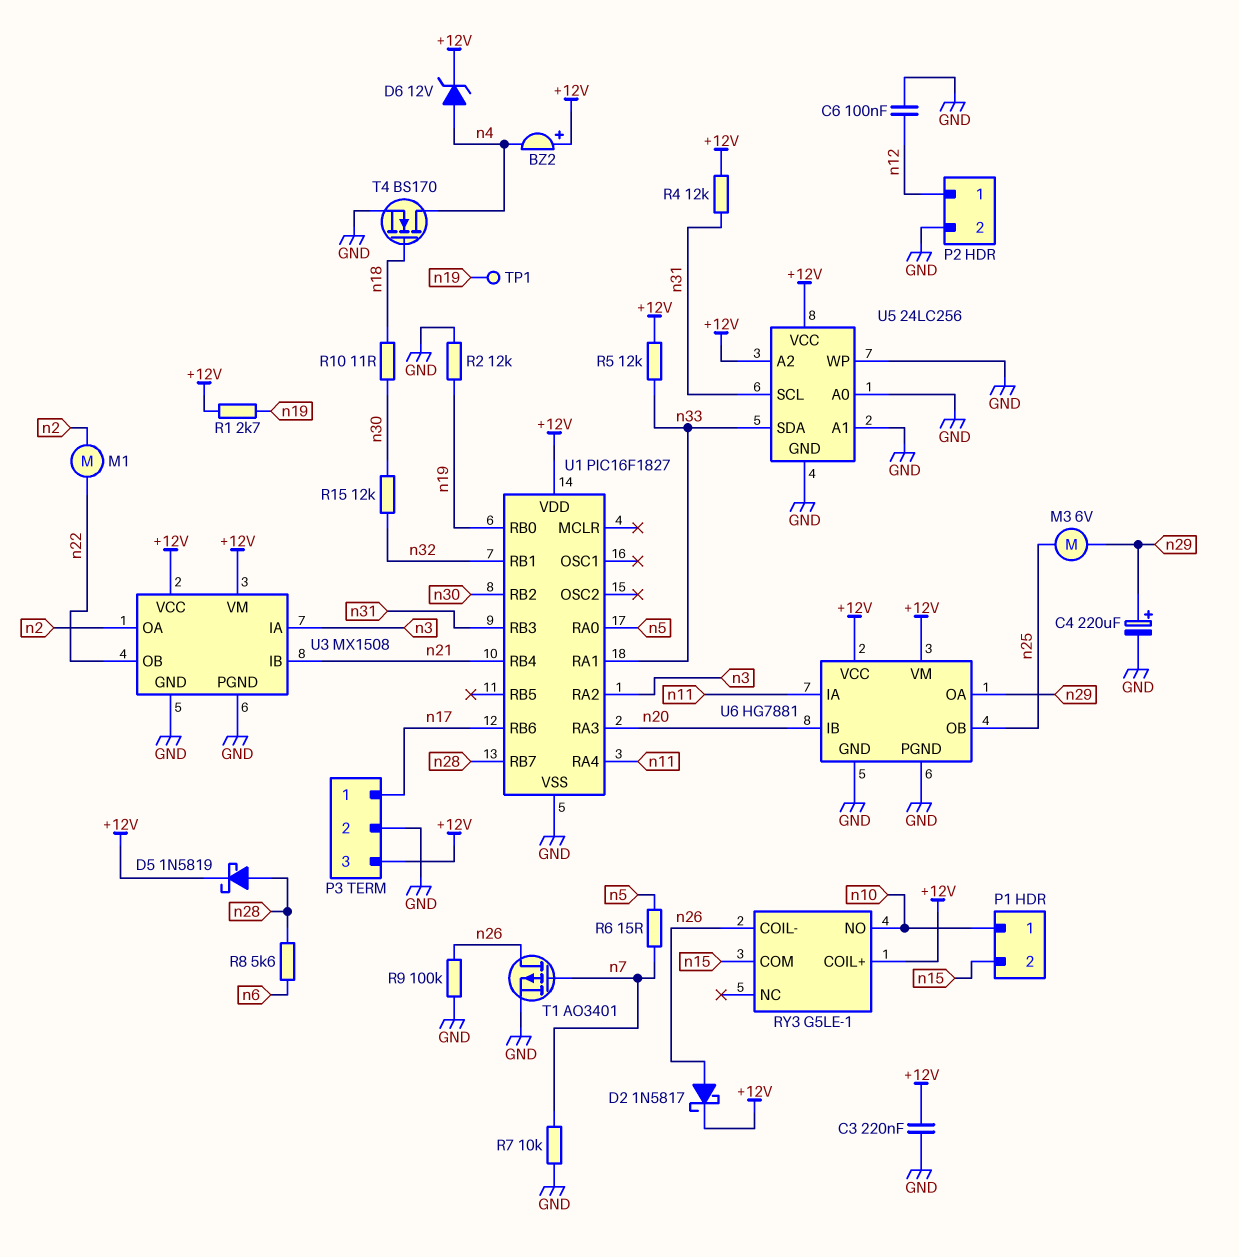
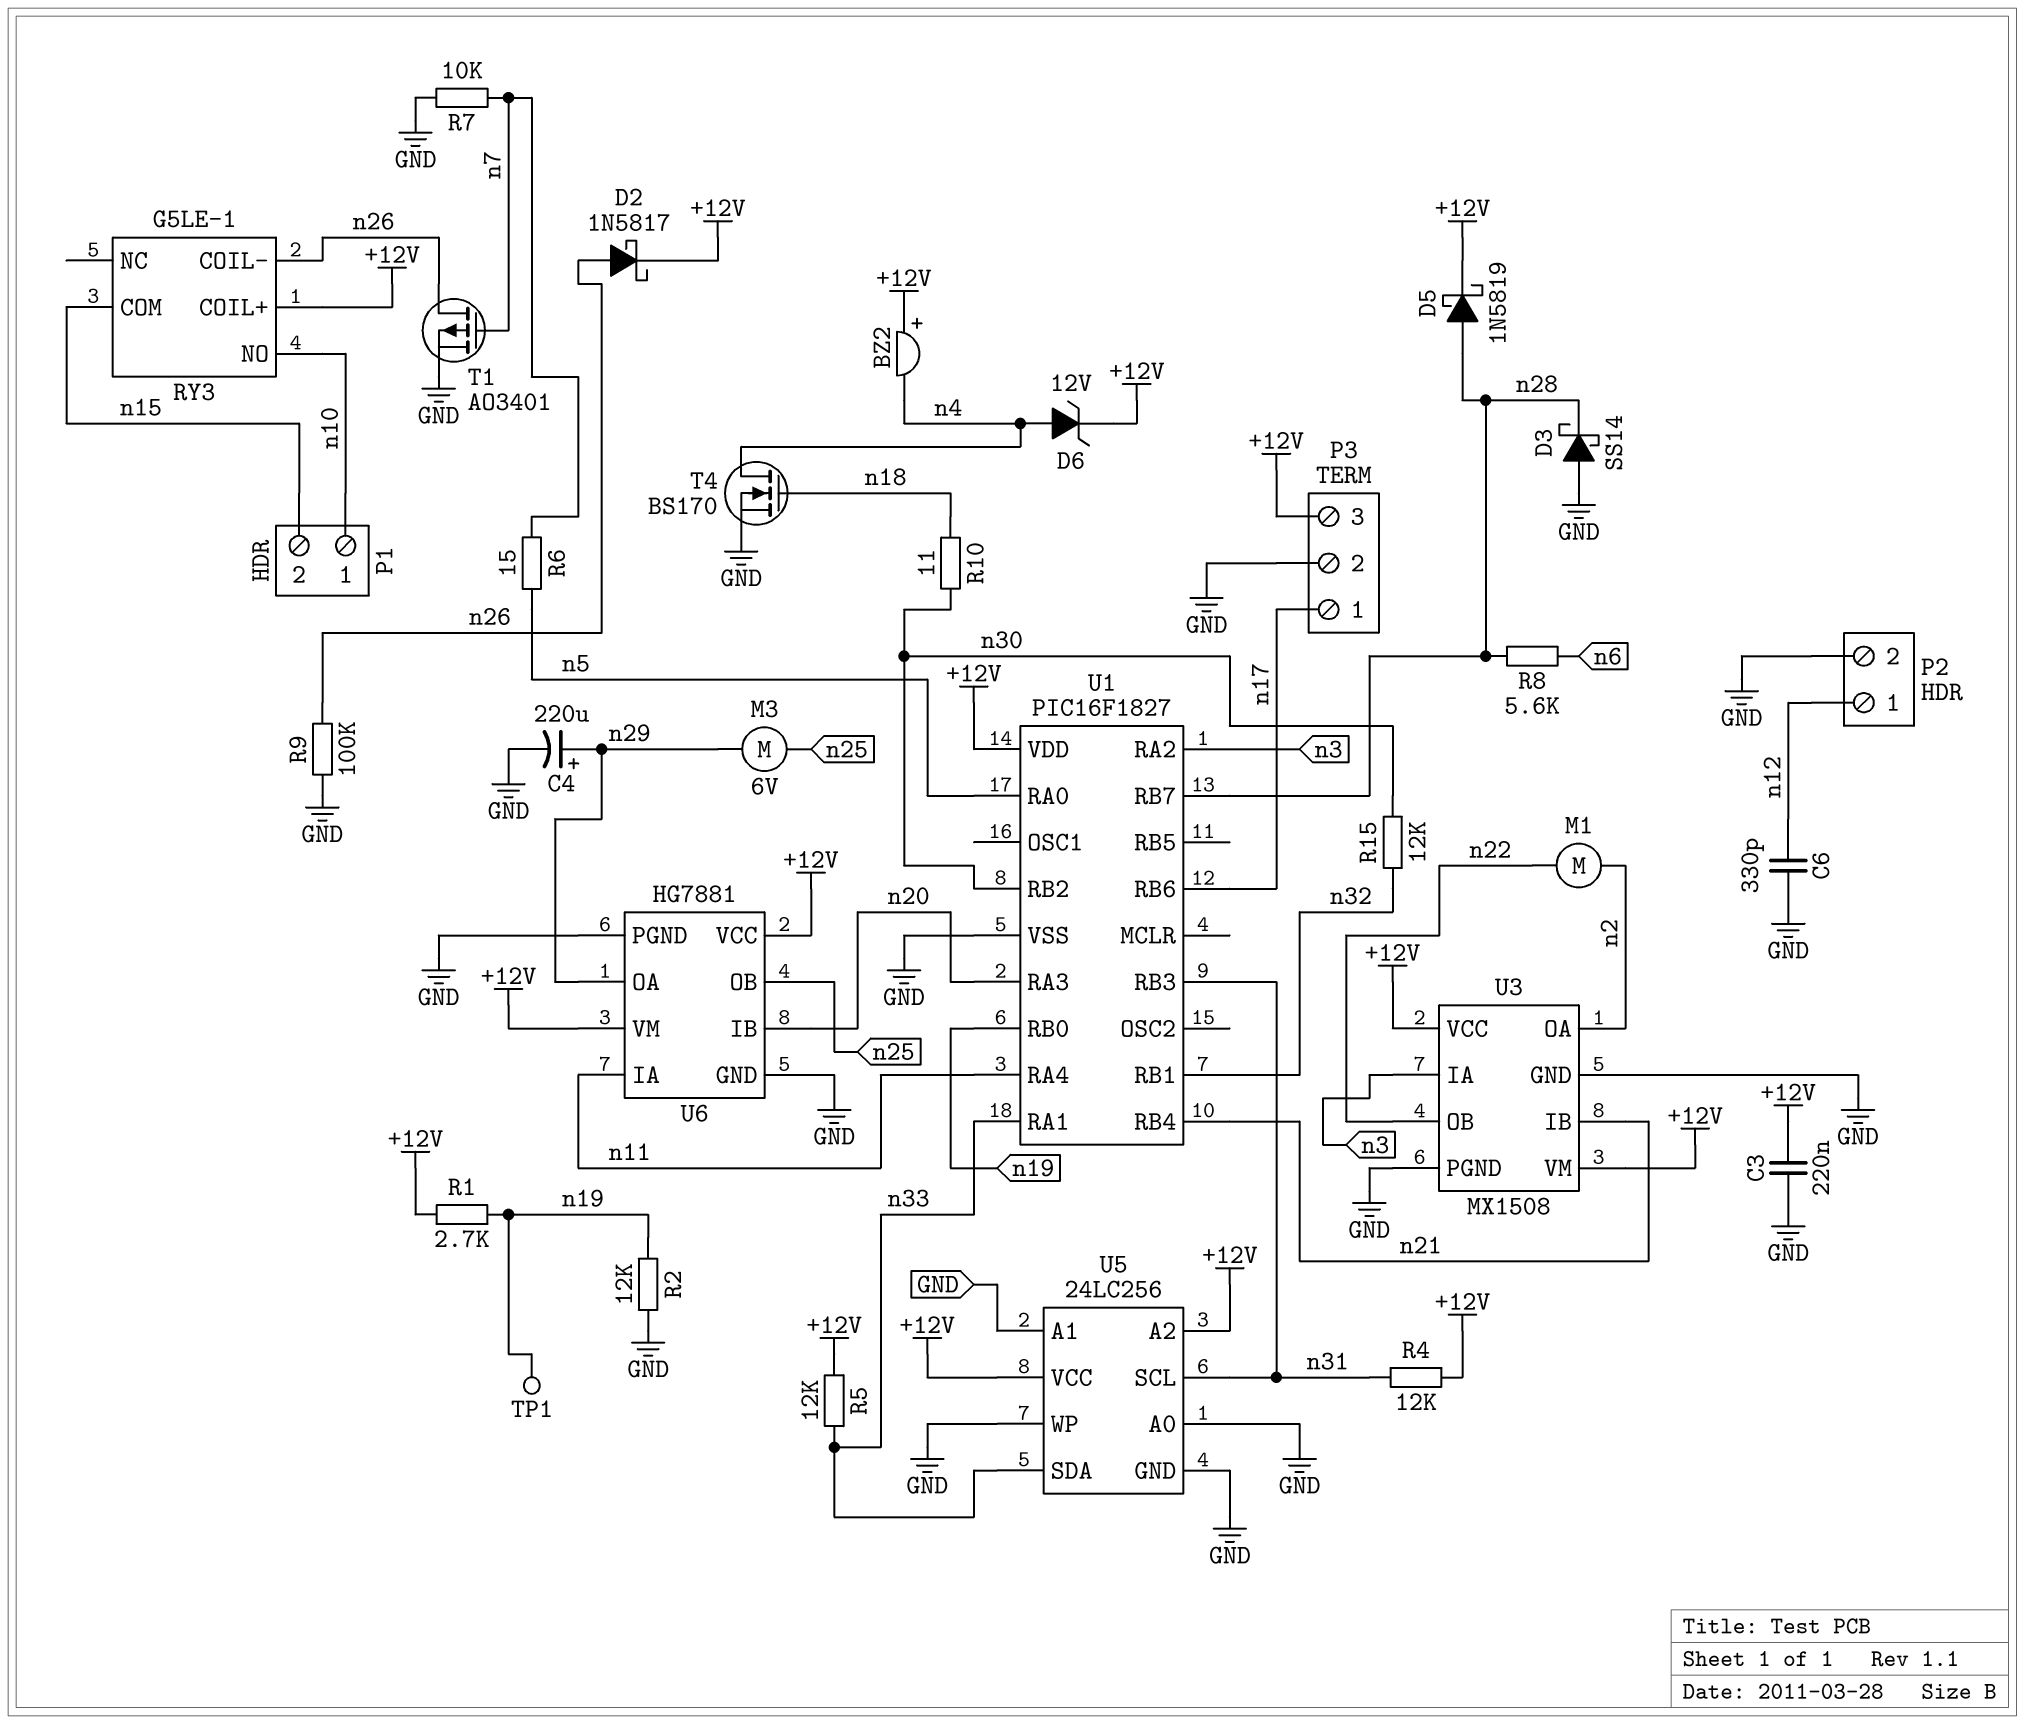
C6: 100nF (GND, n12) -> 330pF (GND, n12)
D3: none -> schottky SS14 (A GND, K n28)

